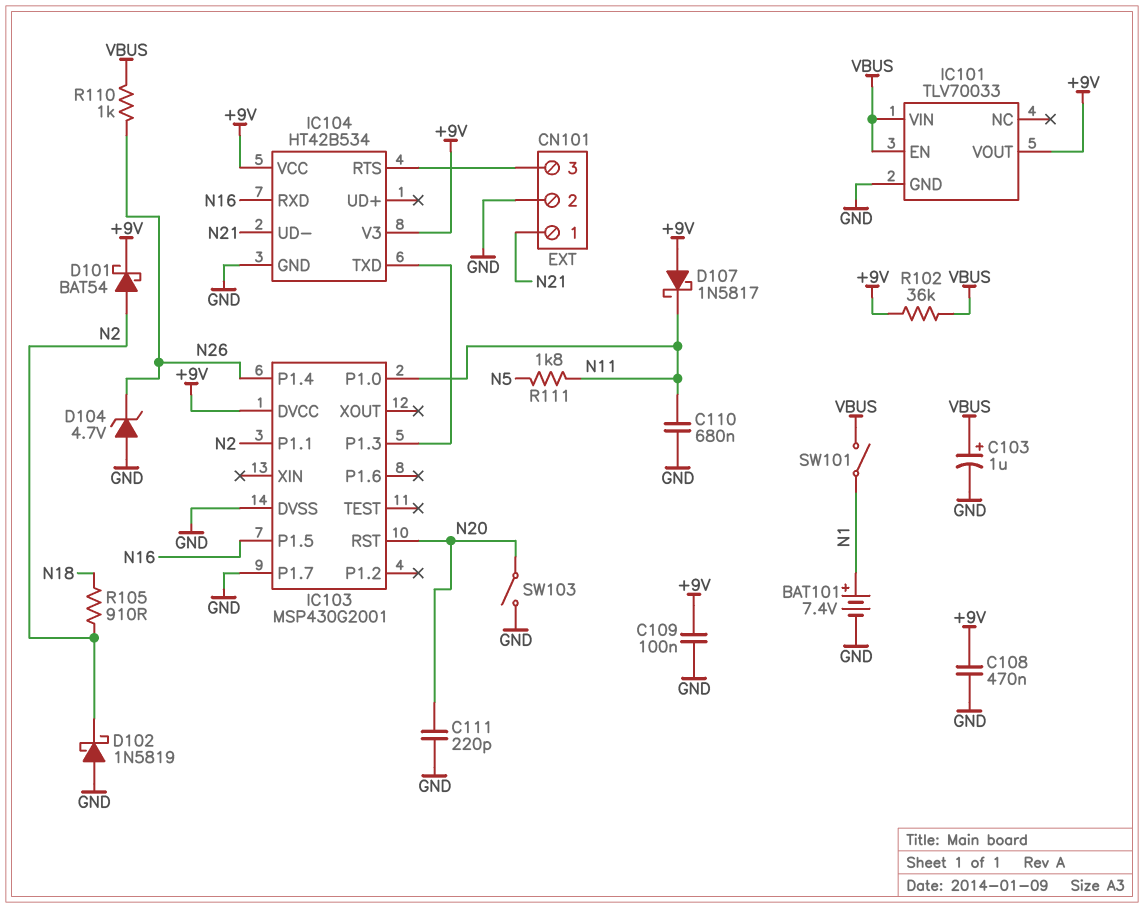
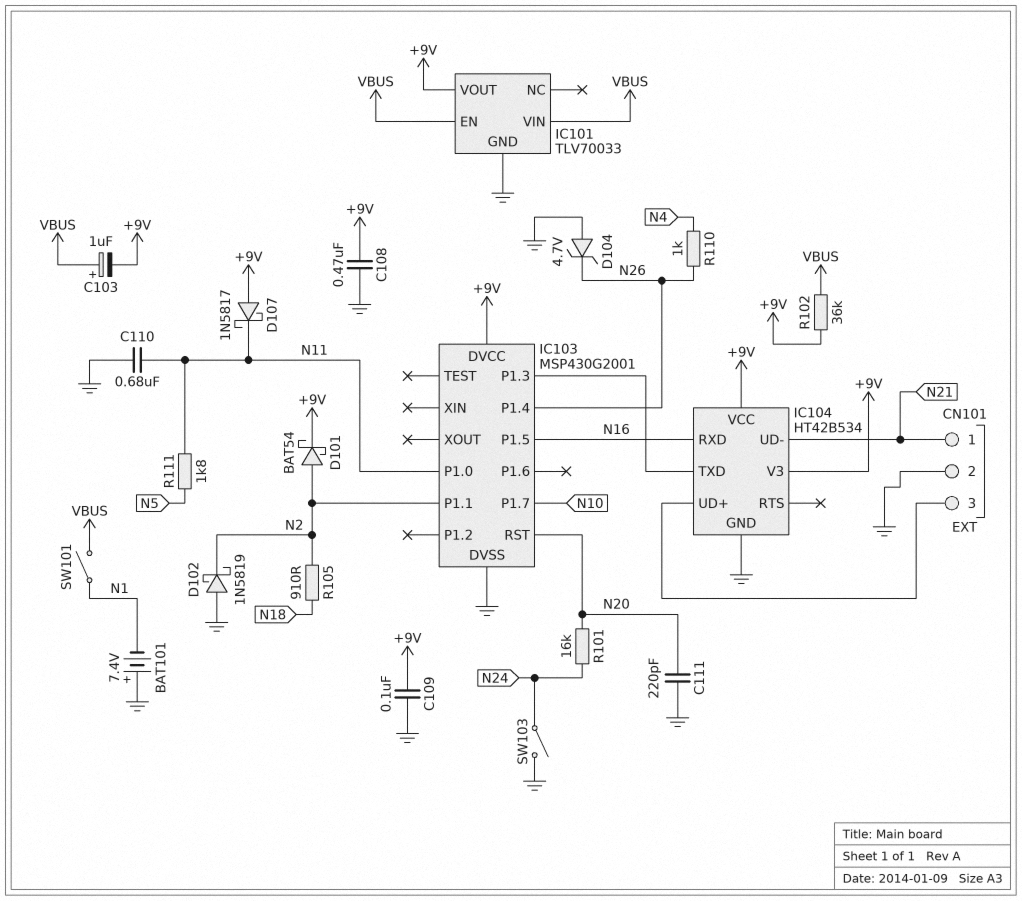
BAT101: 7.4V (plus N1, minus GND) -> 7.4V (plus GND, minus N1)
C103: 1uF (plus VBUS, minus GND) -> 1uF (plus VBUS, minus +9V)
IC103 pin P1.7: GND -> N10
IC104 pin RTS: CN101/3 -> none
IC104 pin UD+: none -> CN101/3
R101: none -> 16k (N20, N24)
R110: 1k (N26, VBUS) -> 1k (N4, N26)
SW103: switch (GND, N20) -> switch (GND, N24)

